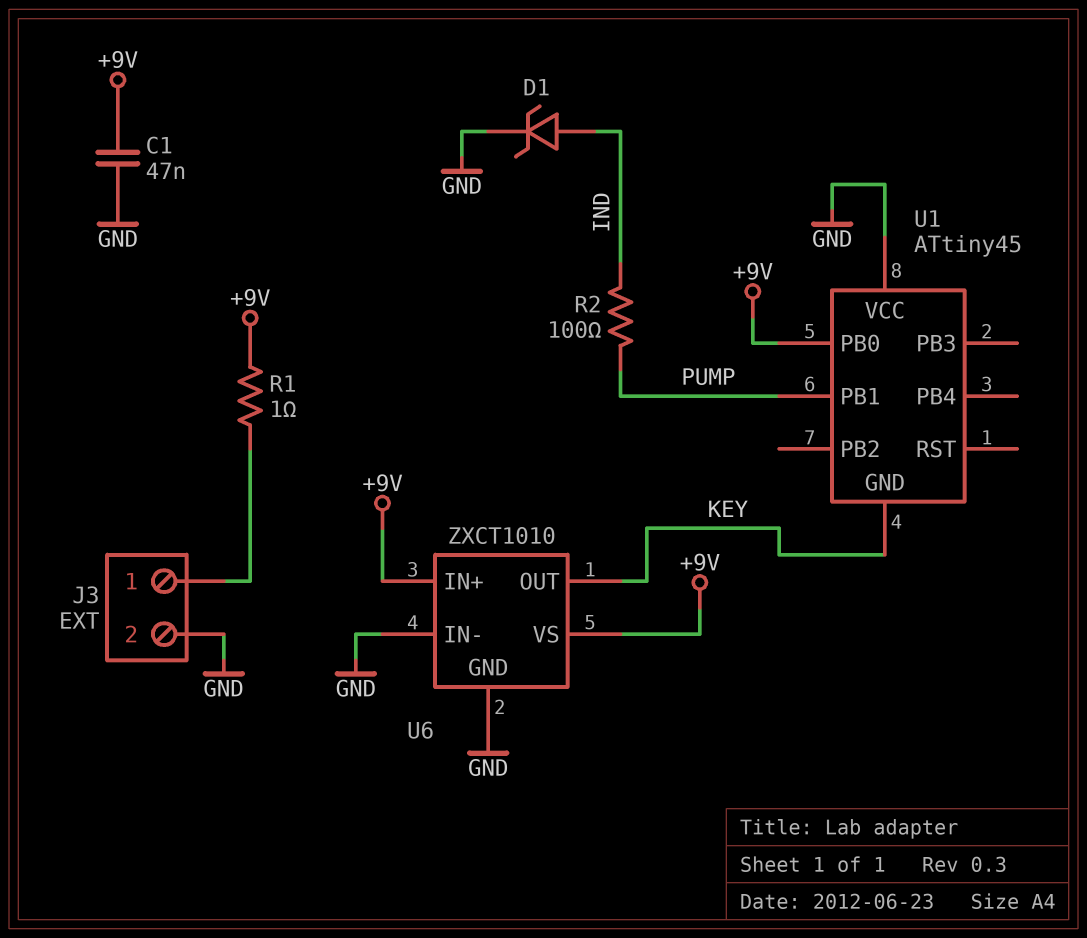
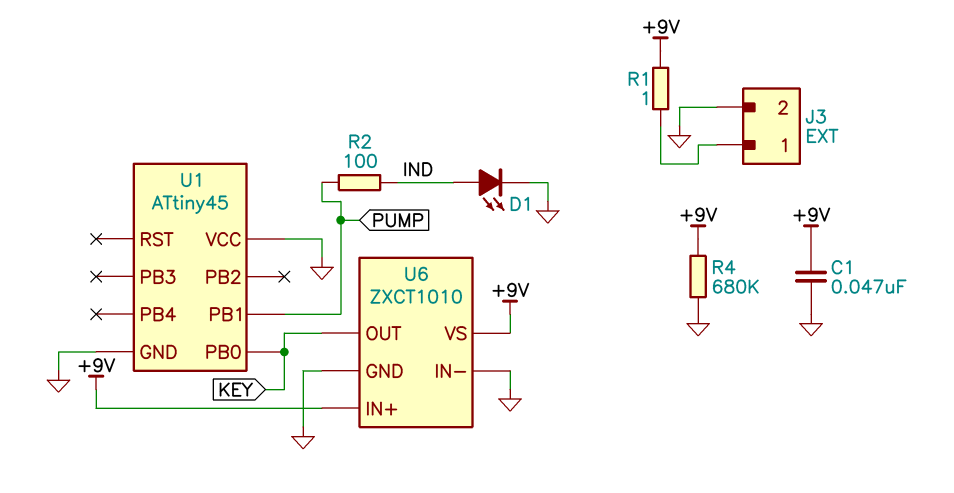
D1: zener (A IND, K GND) -> LED (A IND, K GND)
R4: none -> 680k (+9V, GND)
U1 pin GND: KEY -> GND
U1 pin PB0: +9V -> KEY

